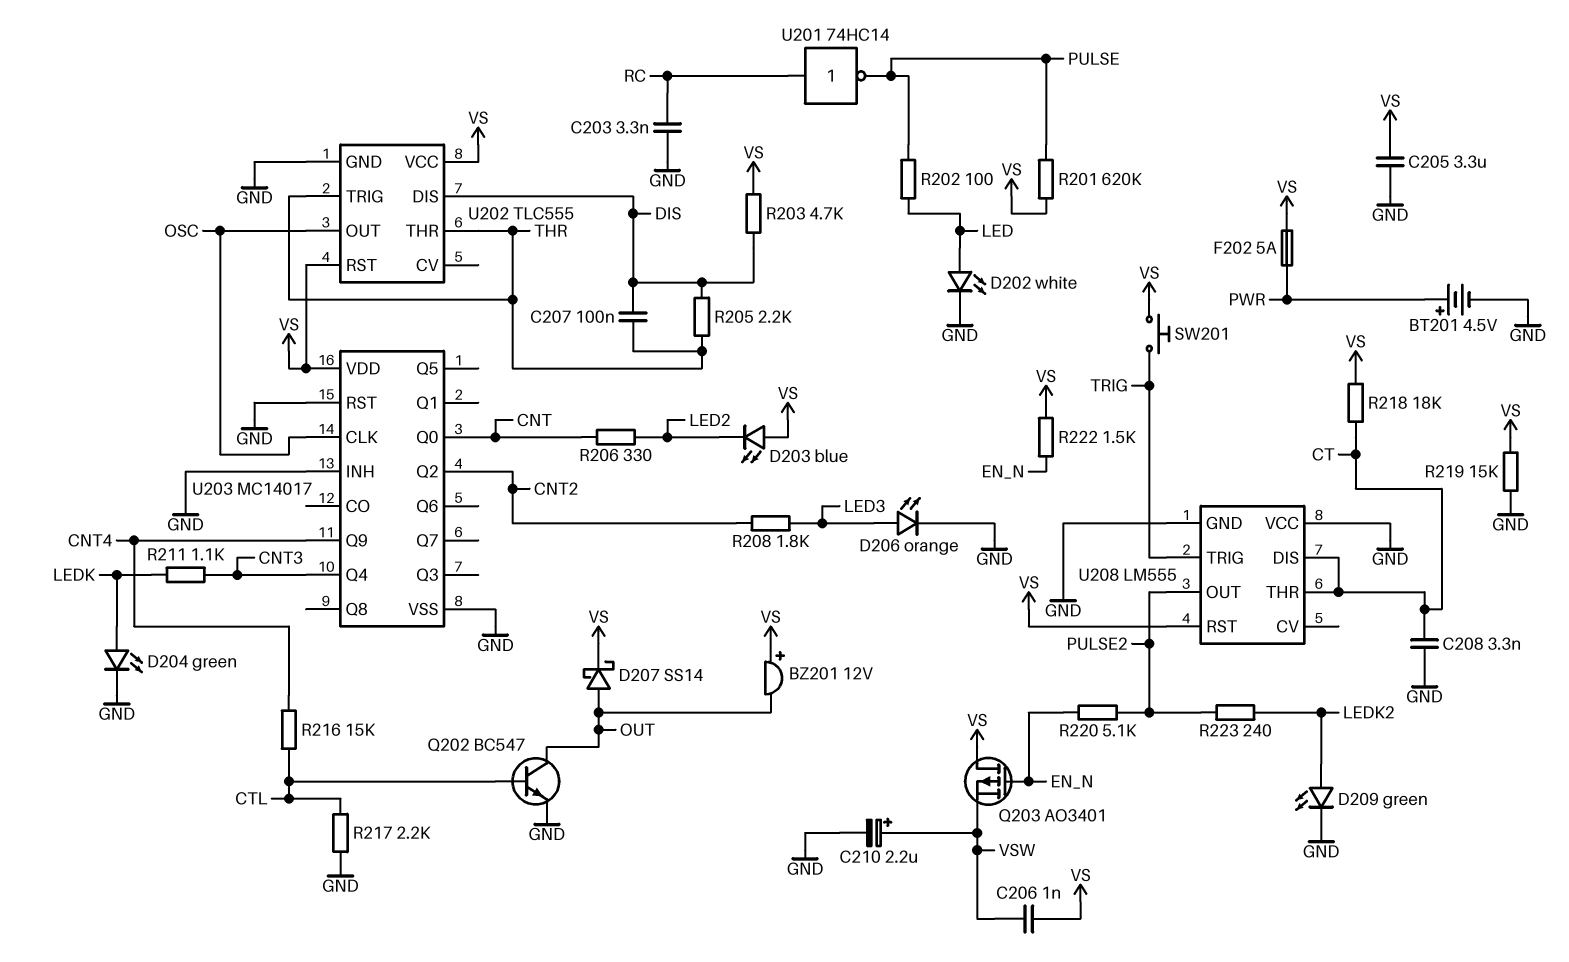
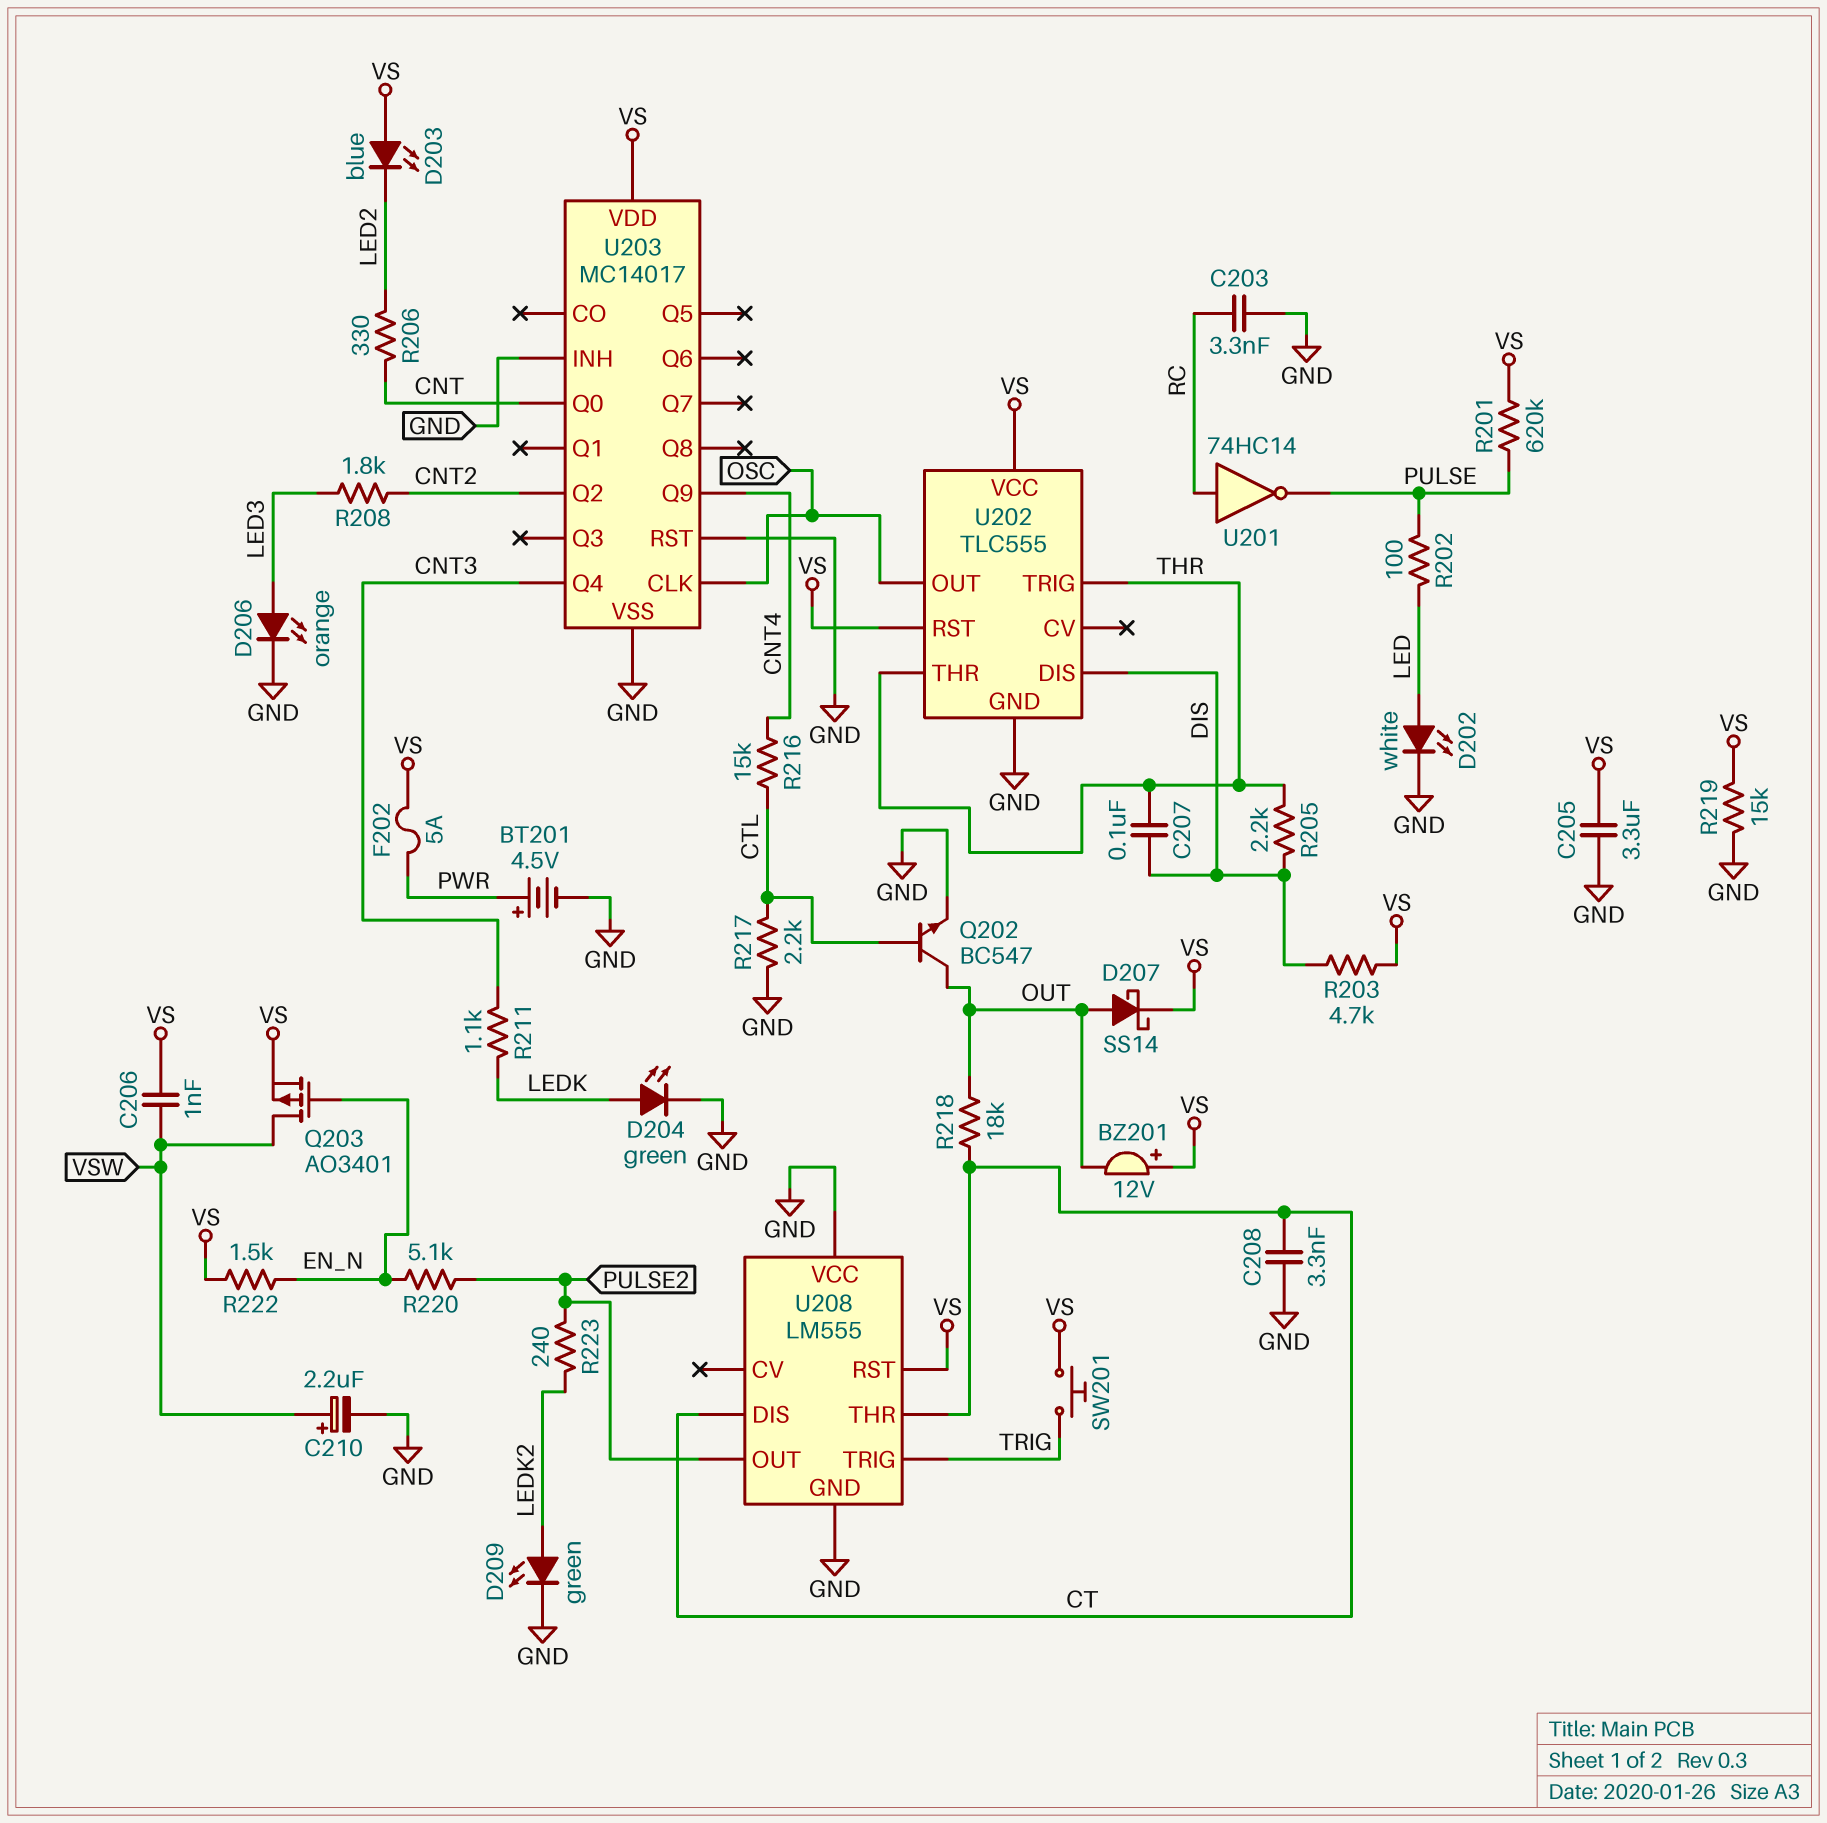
Q203: PMOS AO3401 (G EN_N, D VS, S VSW) -> PMOS AO3401 (G EN_N, D VSW, S VS)
R218: 18k (CT, VS) -> 18k (CT, OUT)

